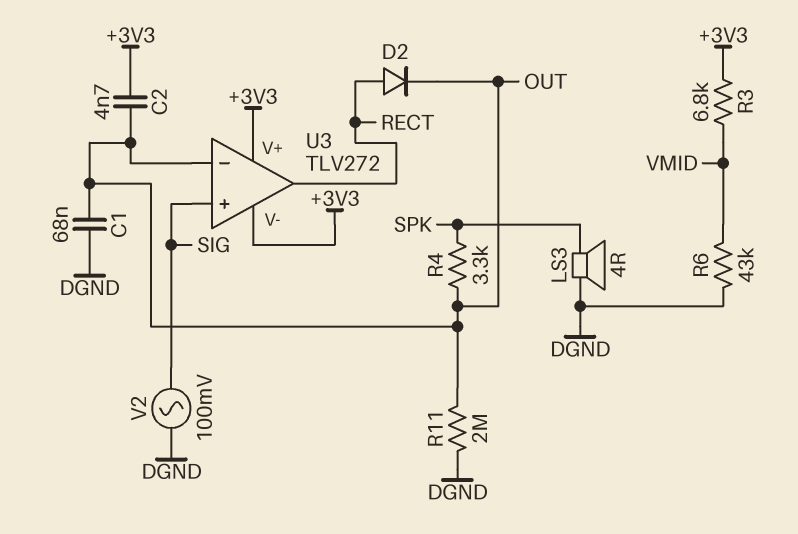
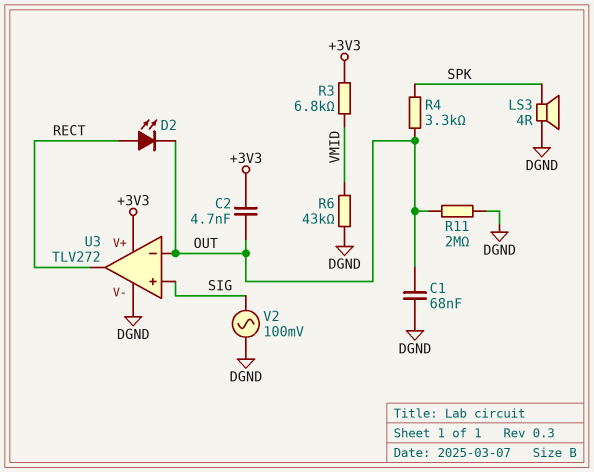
D2: diode (A RECT, K OUT) -> LED (A RECT, K OUT)
U3 pin V-: +3V3 -> DGND

